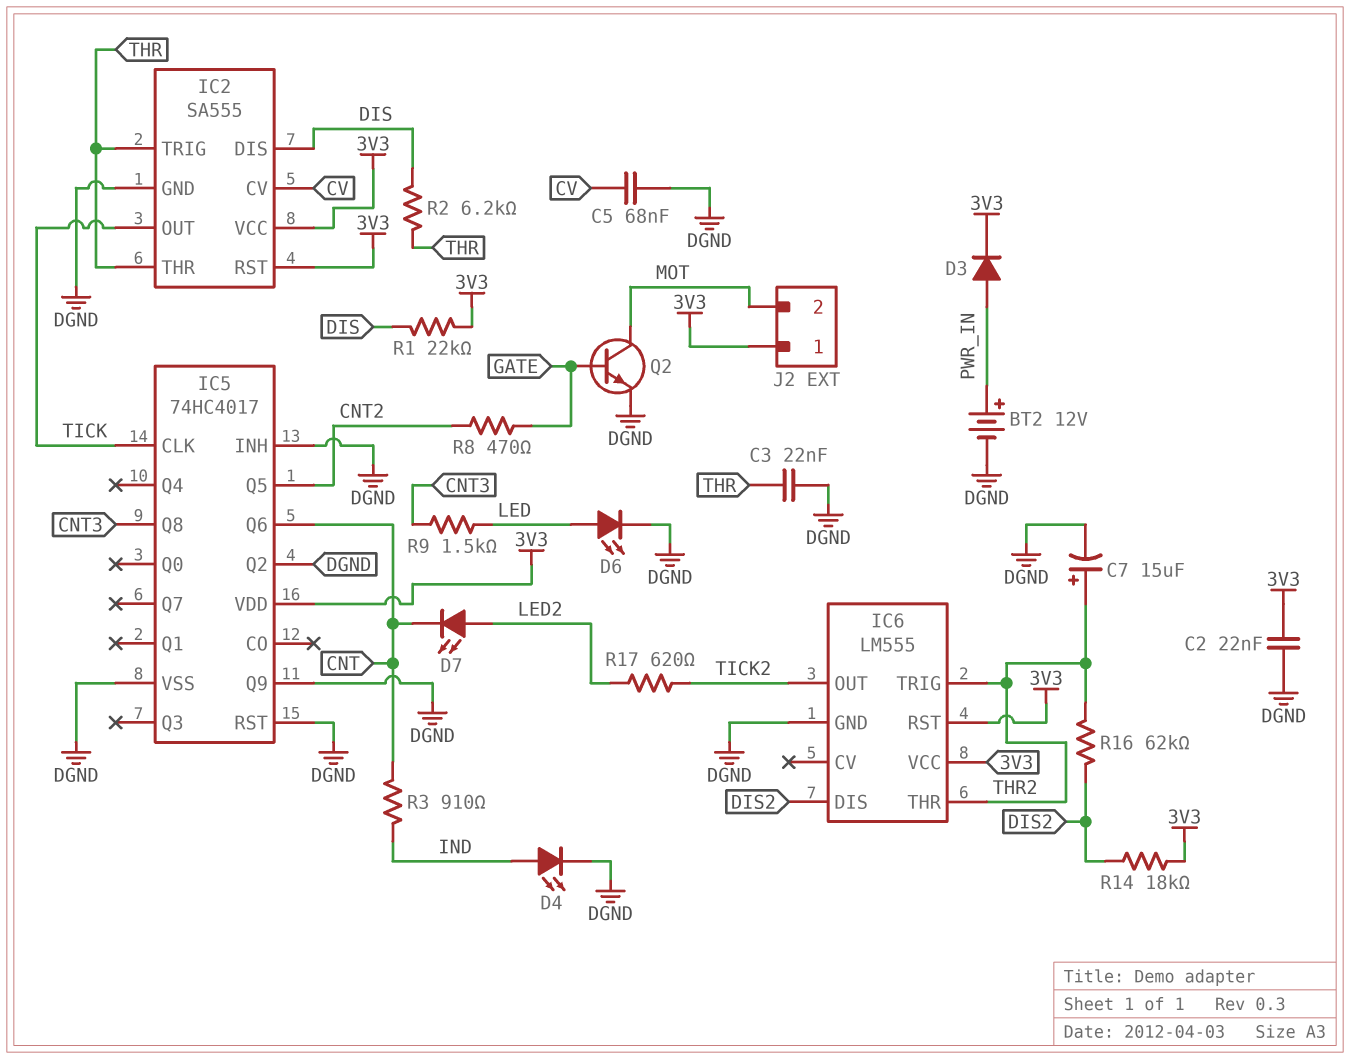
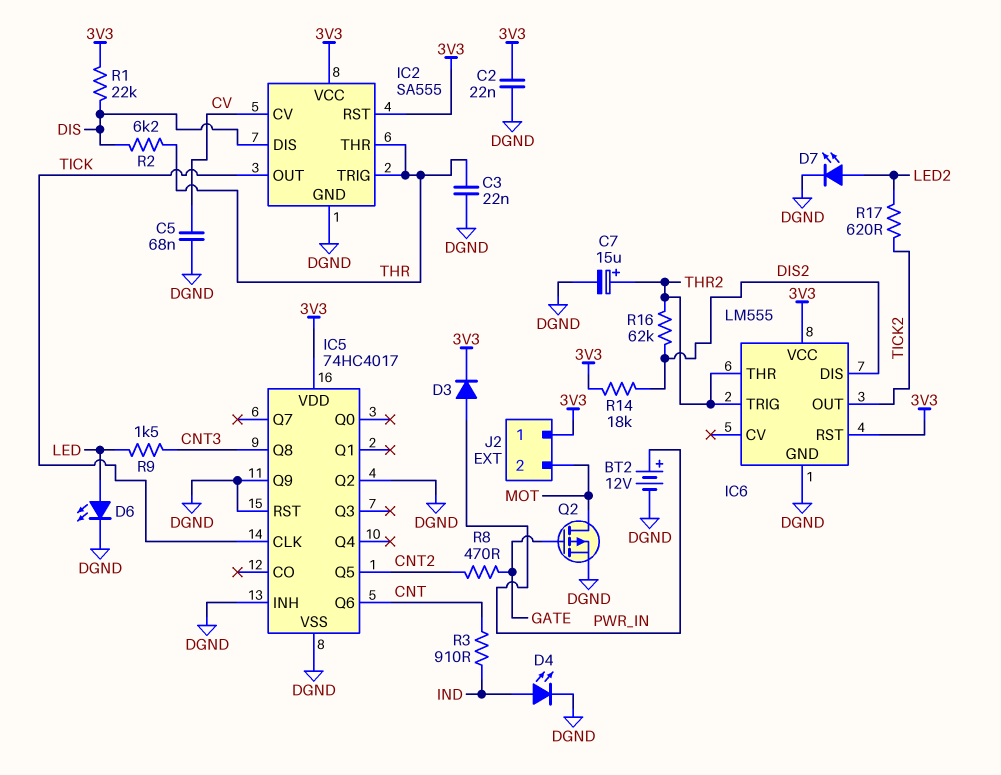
D7: LED (A LED2, K CNT) -> LED (A LED2, K DGND)
Q2: NPN (B GATE, C MOT, E DGND) -> PMOS (G GATE, D MOT, S DGND)

